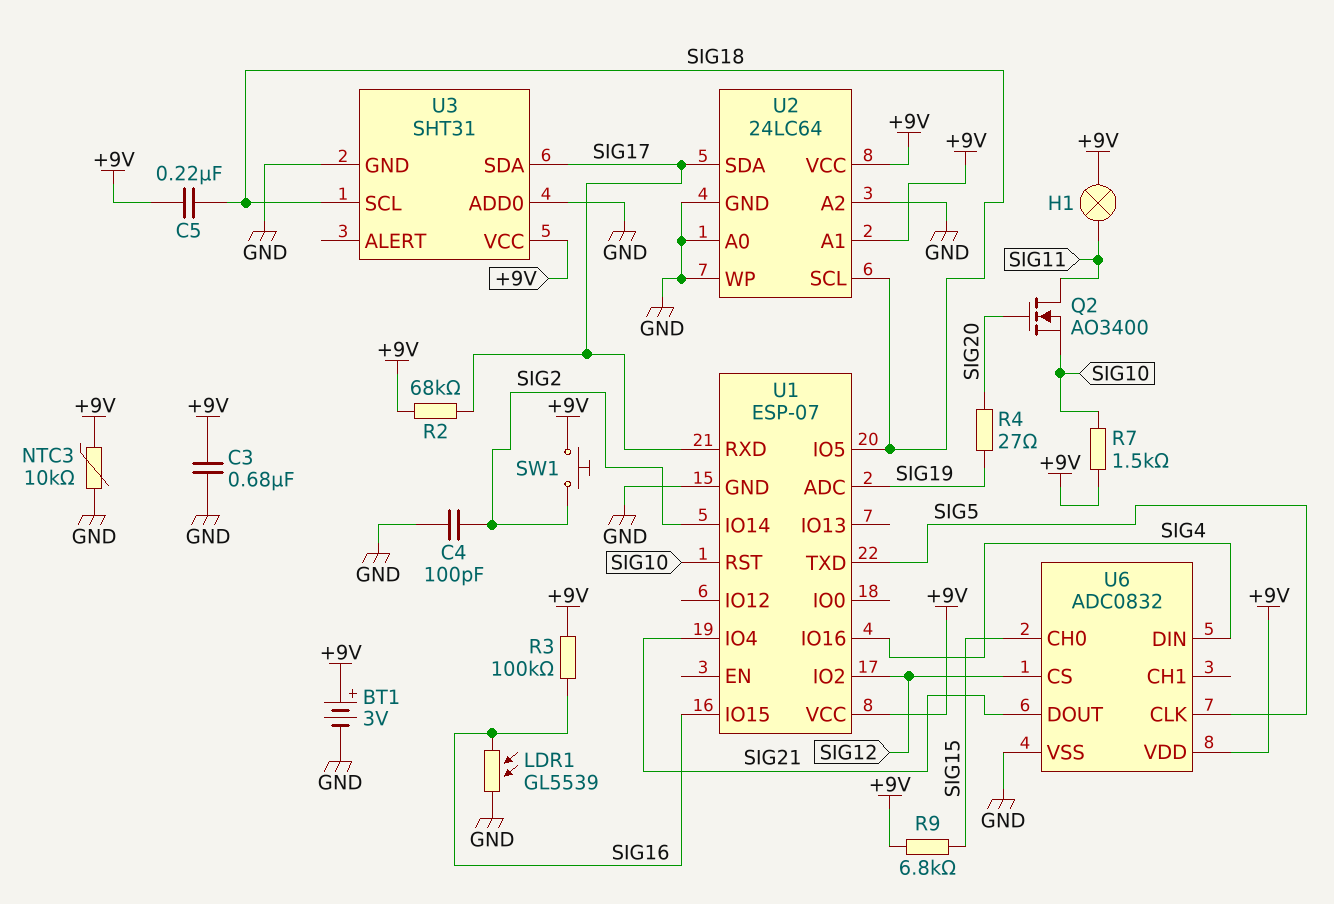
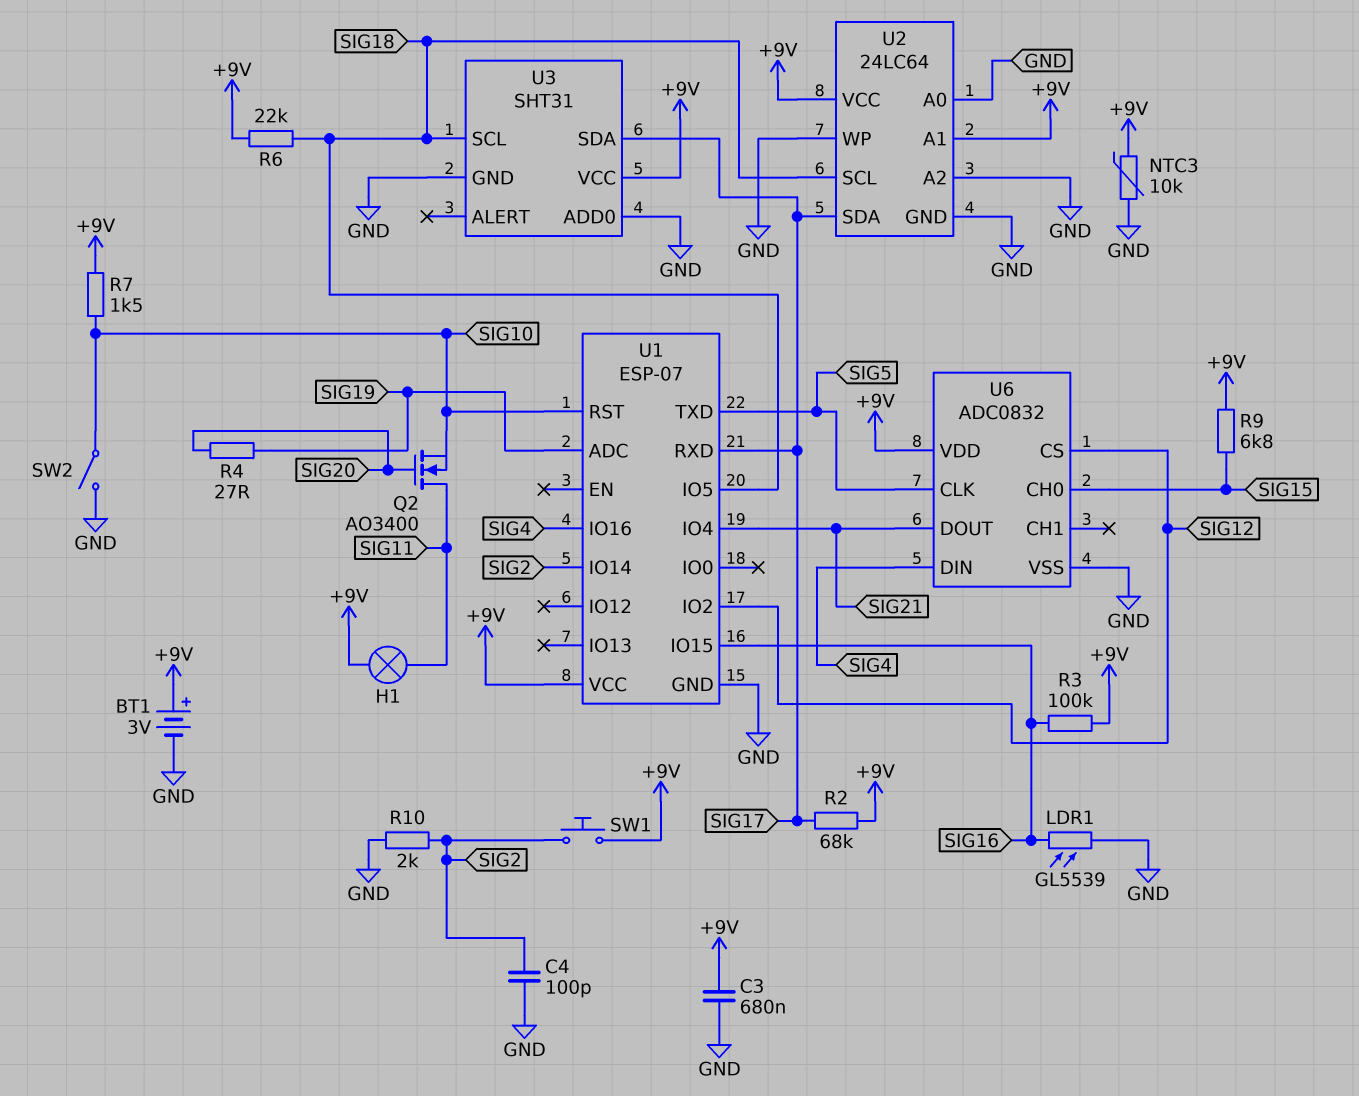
C5: 220nF (+9V, SIG18) -> none
R6: none -> 22k (+9V, SIG18)
R10: none -> 2k (GND, SIG2)
SW2: none -> switch (GND, SIG10)

